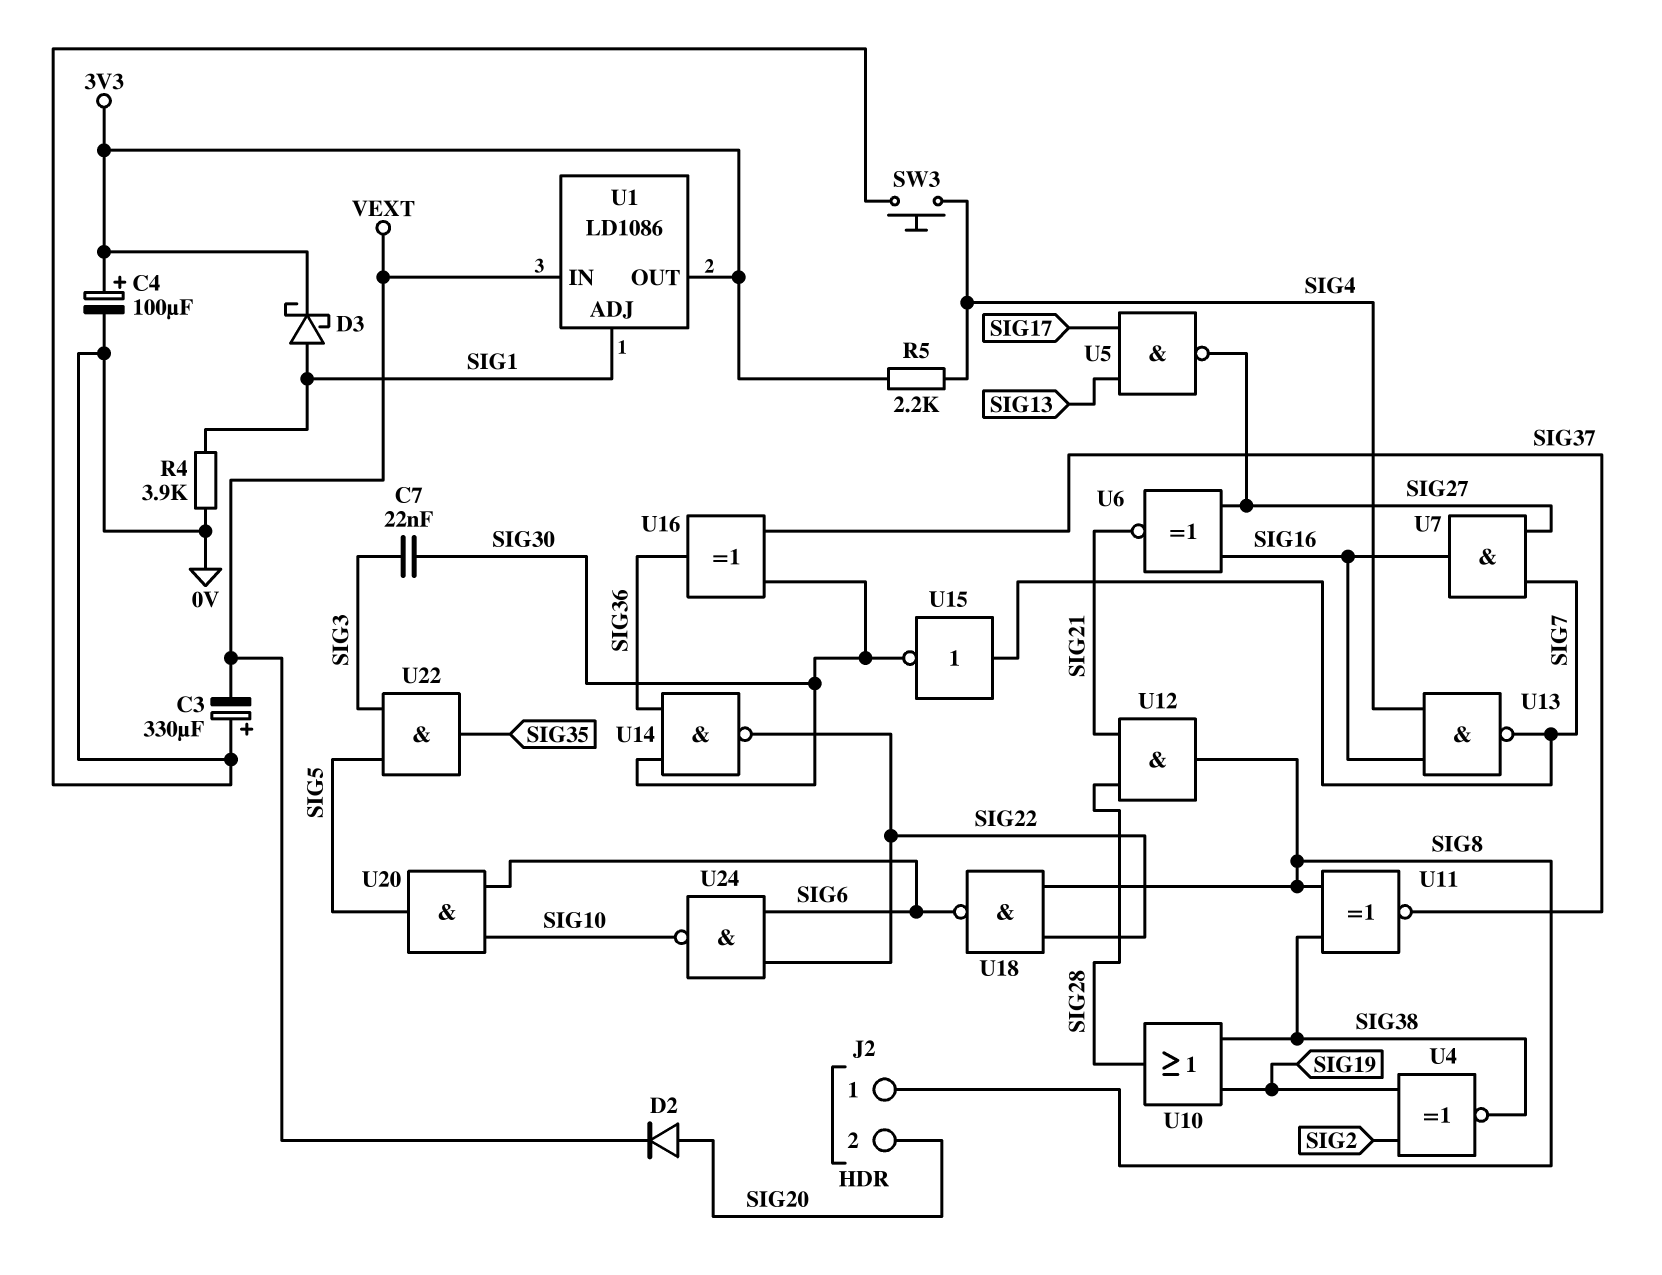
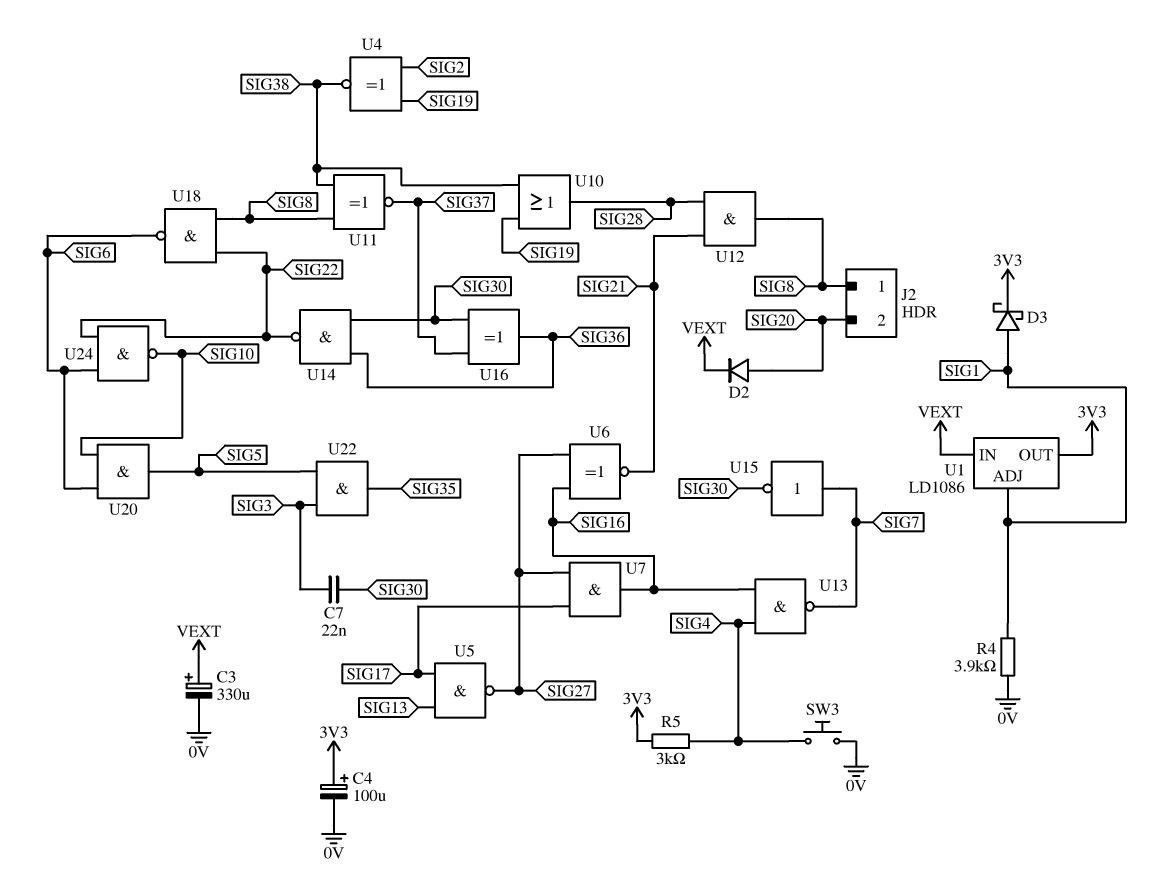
C3: 330uF (plus 0V, minus VEXT) -> 330uF (plus VEXT, minus 0V)
R5: 2.2k (3V3, SIG4) -> 3k (3V3, SIG4)
U7: AND (in SIG7, in SIG27, out SIG16) -> AND (in SIG17, in SIG27, out SIG16)

